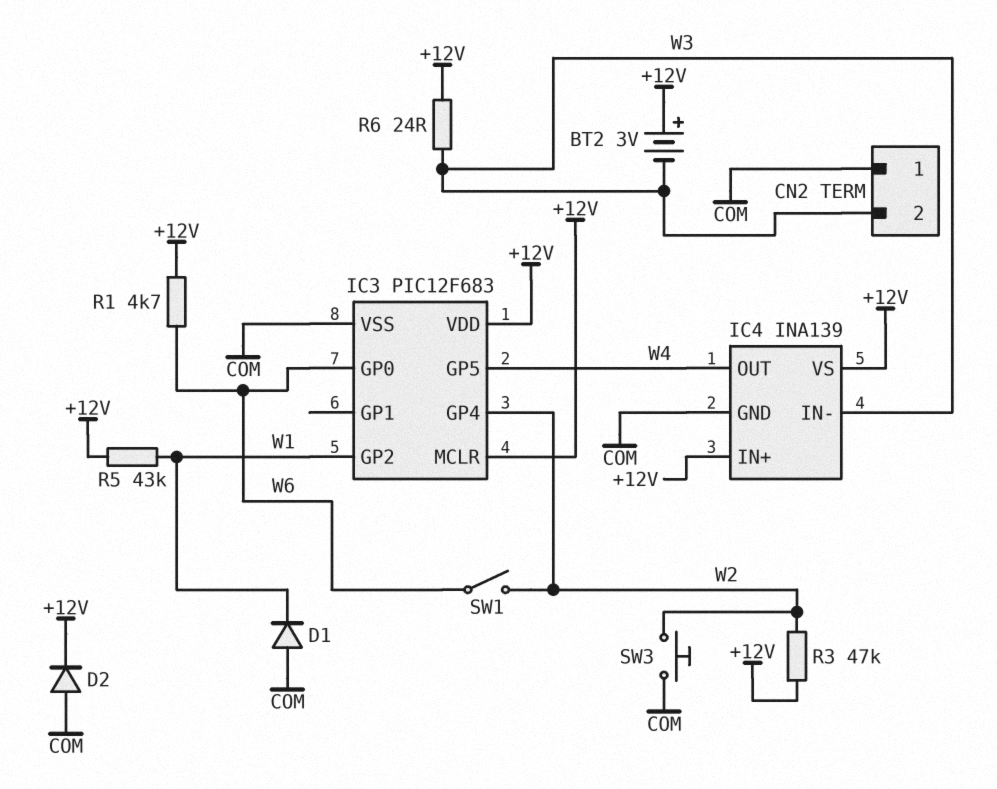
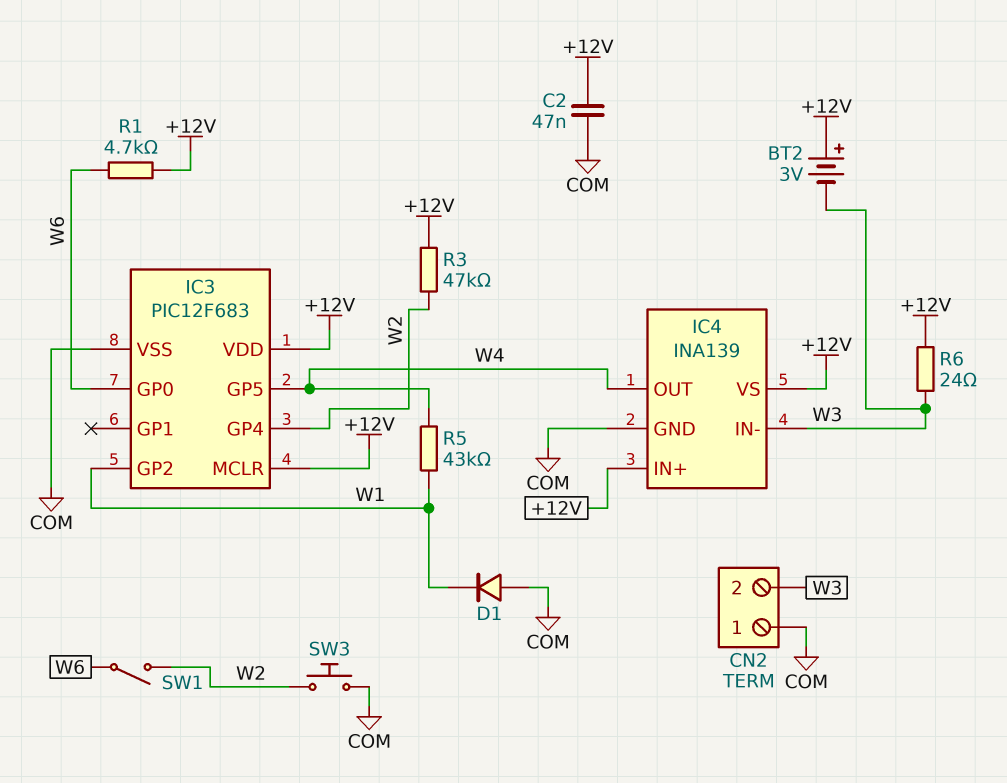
C2: none -> 47nF (+12V, COM)
D2: diode (A COM, K +12V) -> none
R5: 43k (+12V, W1) -> 43k (W1, W4)

